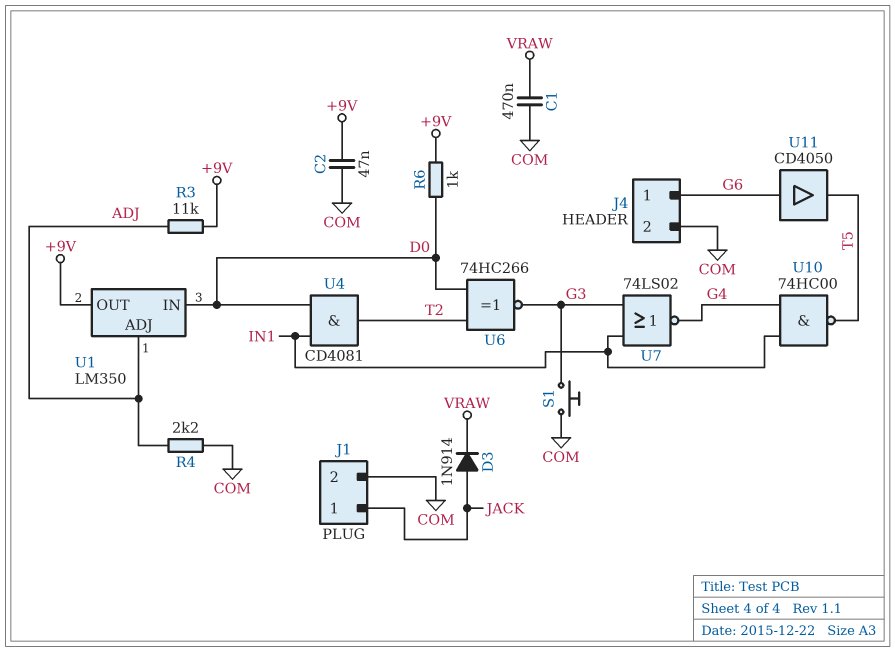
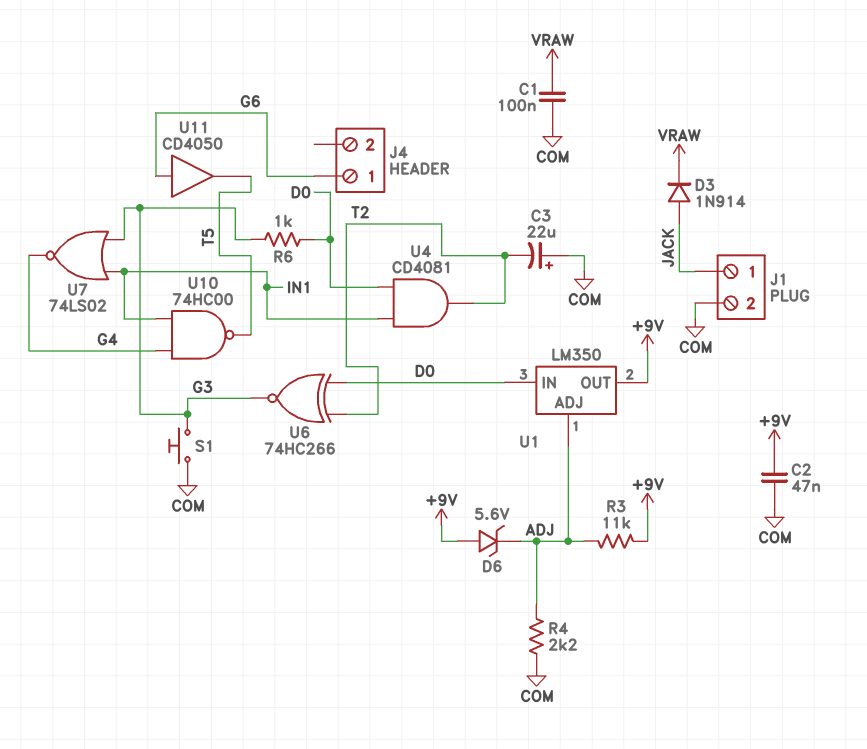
C1: 470nF (COM, VRAW) -> 100nF (COM, VRAW)
C3: none -> 22uF (plus COM, minus T2)
D6: none -> zener 5.6V (A +9V, K ADJ)
J4 pin 2: COM -> none
R6: 1k (+9V, D0) -> 1k (D0, G3)

